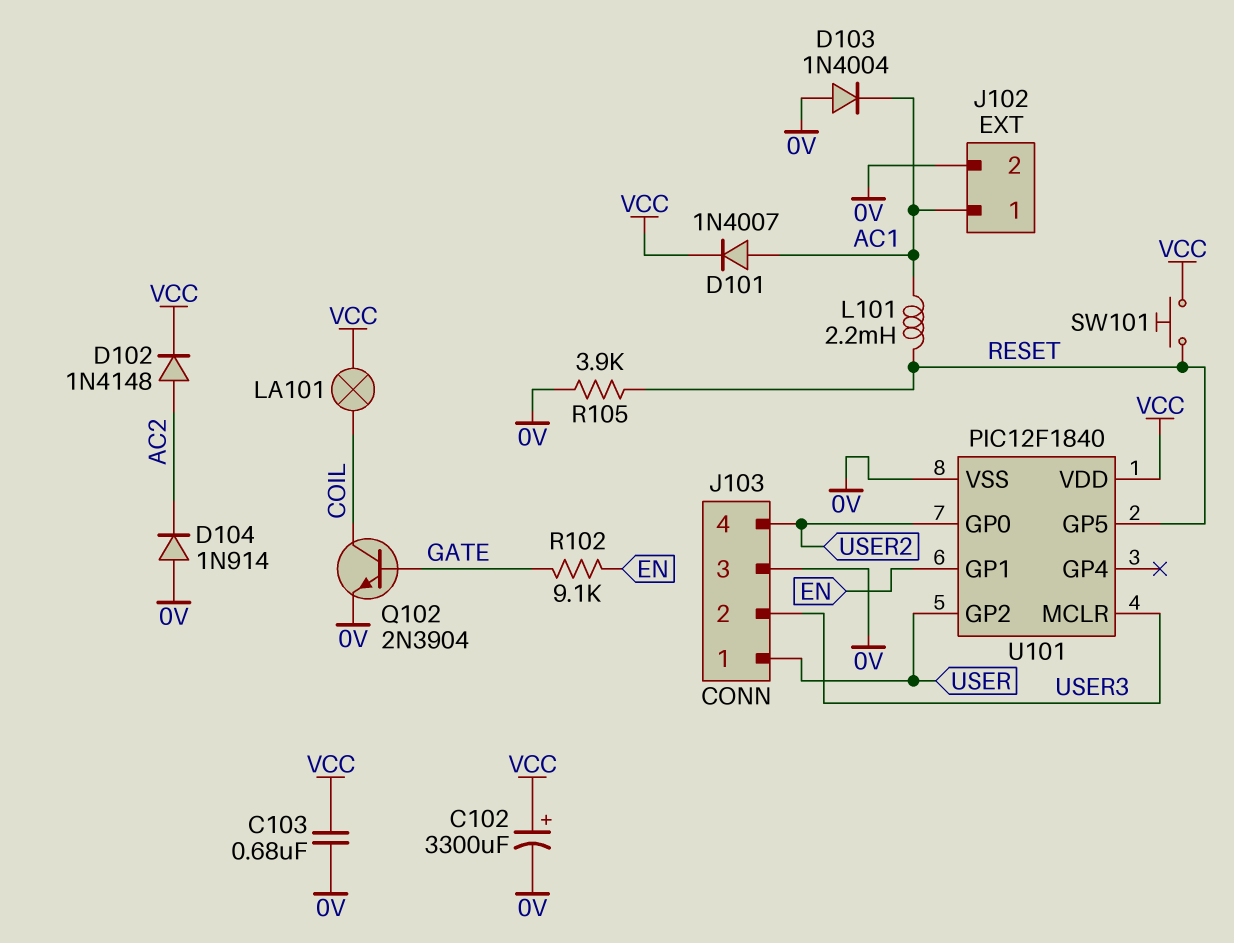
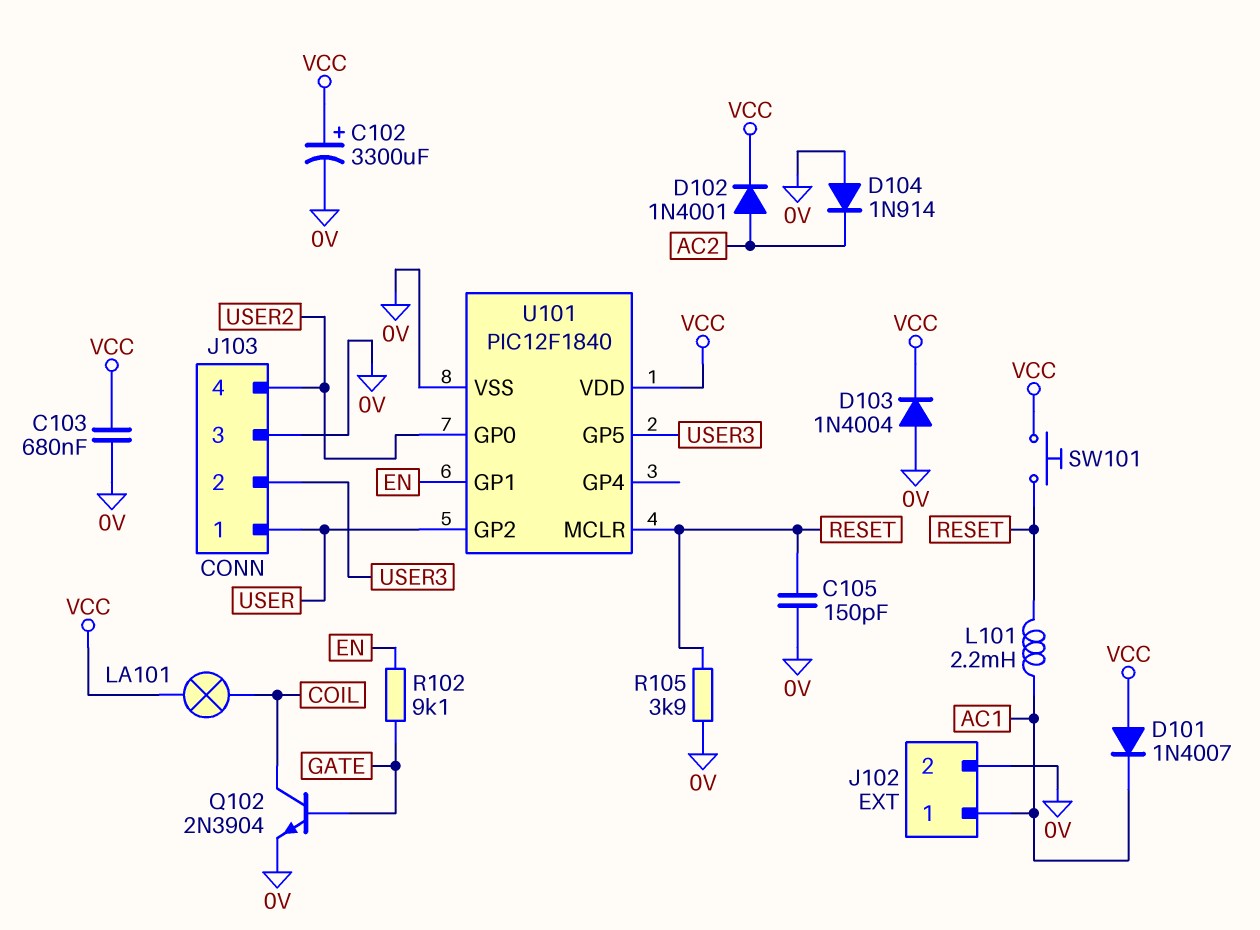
C105: none -> 150pF (0V, RESET)
D101: diode 1N4007 (A AC1, K VCC) -> diode 1N4007 (A VCC, K AC1)
D102: diode 1N4148 (A AC2, K VCC) -> diode 1N4001 (A AC2, K VCC)
D103: diode 1N4004 (A 0V, K AC1) -> diode 1N4004 (A 0V, K VCC)
U101 pin GP5: RESET -> USER3
U101 pin MCLR: USER3 -> RESET

